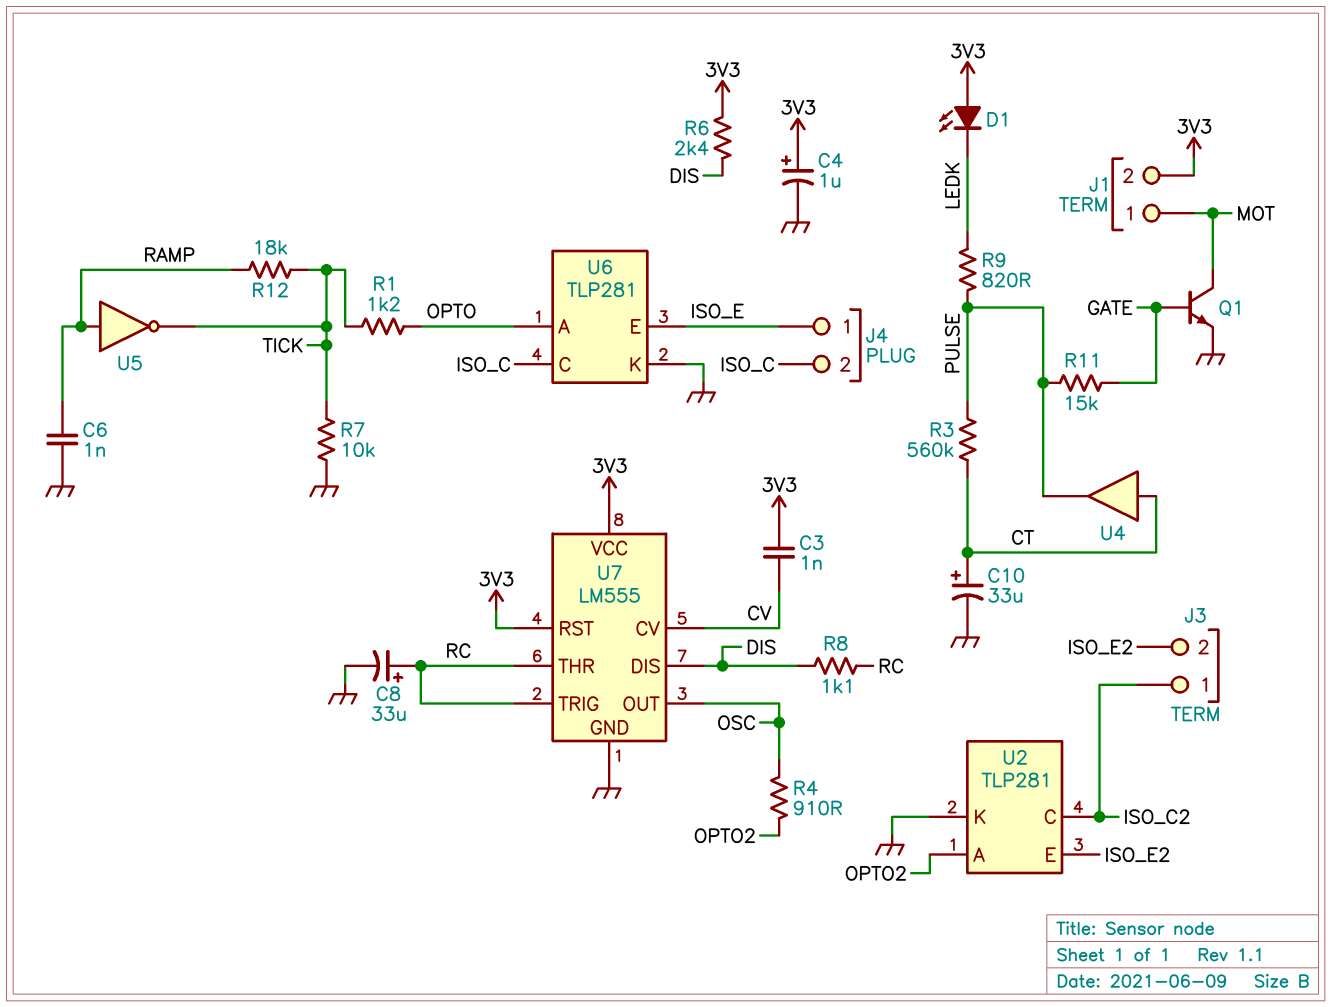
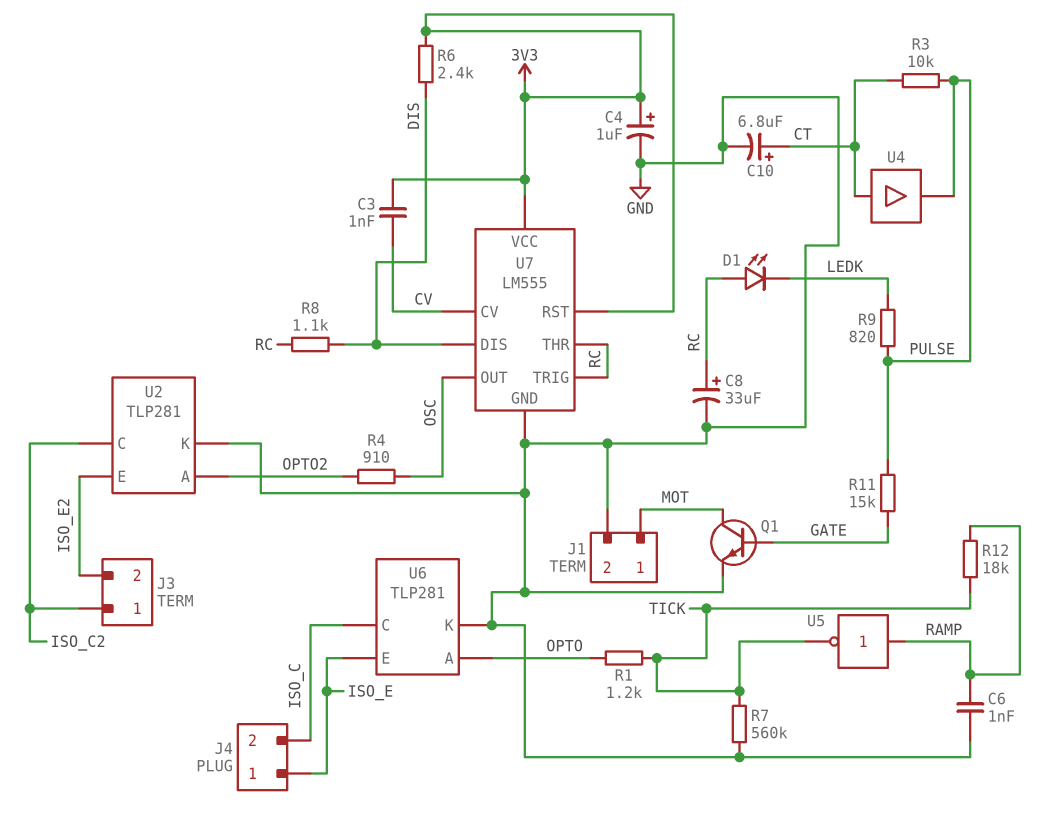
C10: 33uF (plus CT, minus GND) -> 6.8uF (plus CT, minus GND)
D1: LED (A 3V3, K LEDK) -> LED (A RC, K LEDK)
J1 pin 2: 3V3 -> GND
R3: 560k (CT, PULSE) -> 10k (CT, PULSE)
R7: 10k (GND, TICK) -> 560k (GND, TICK)

